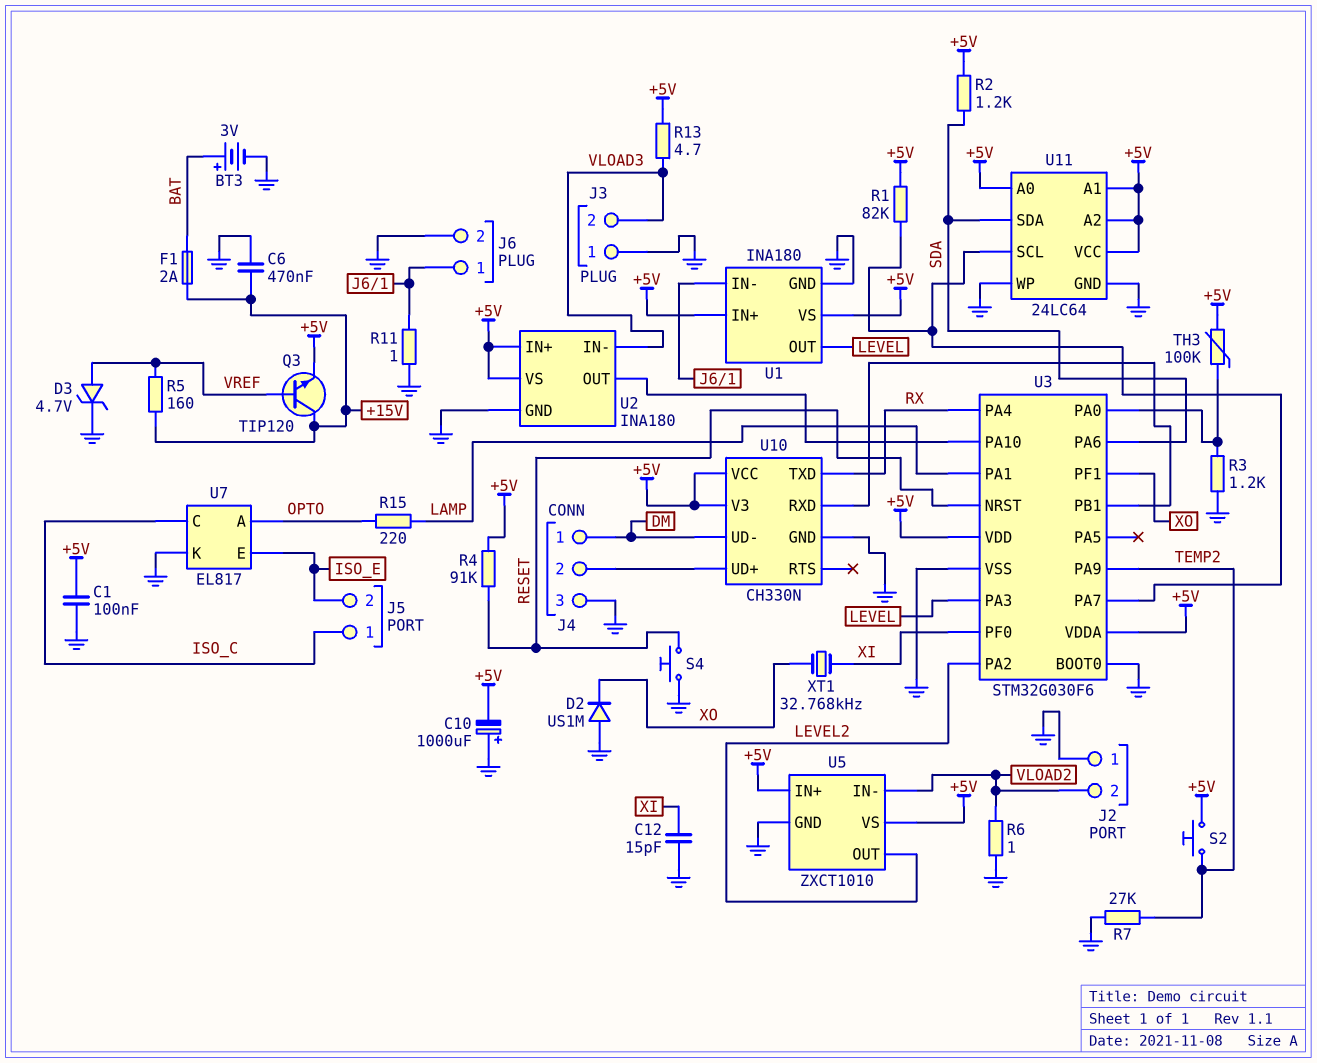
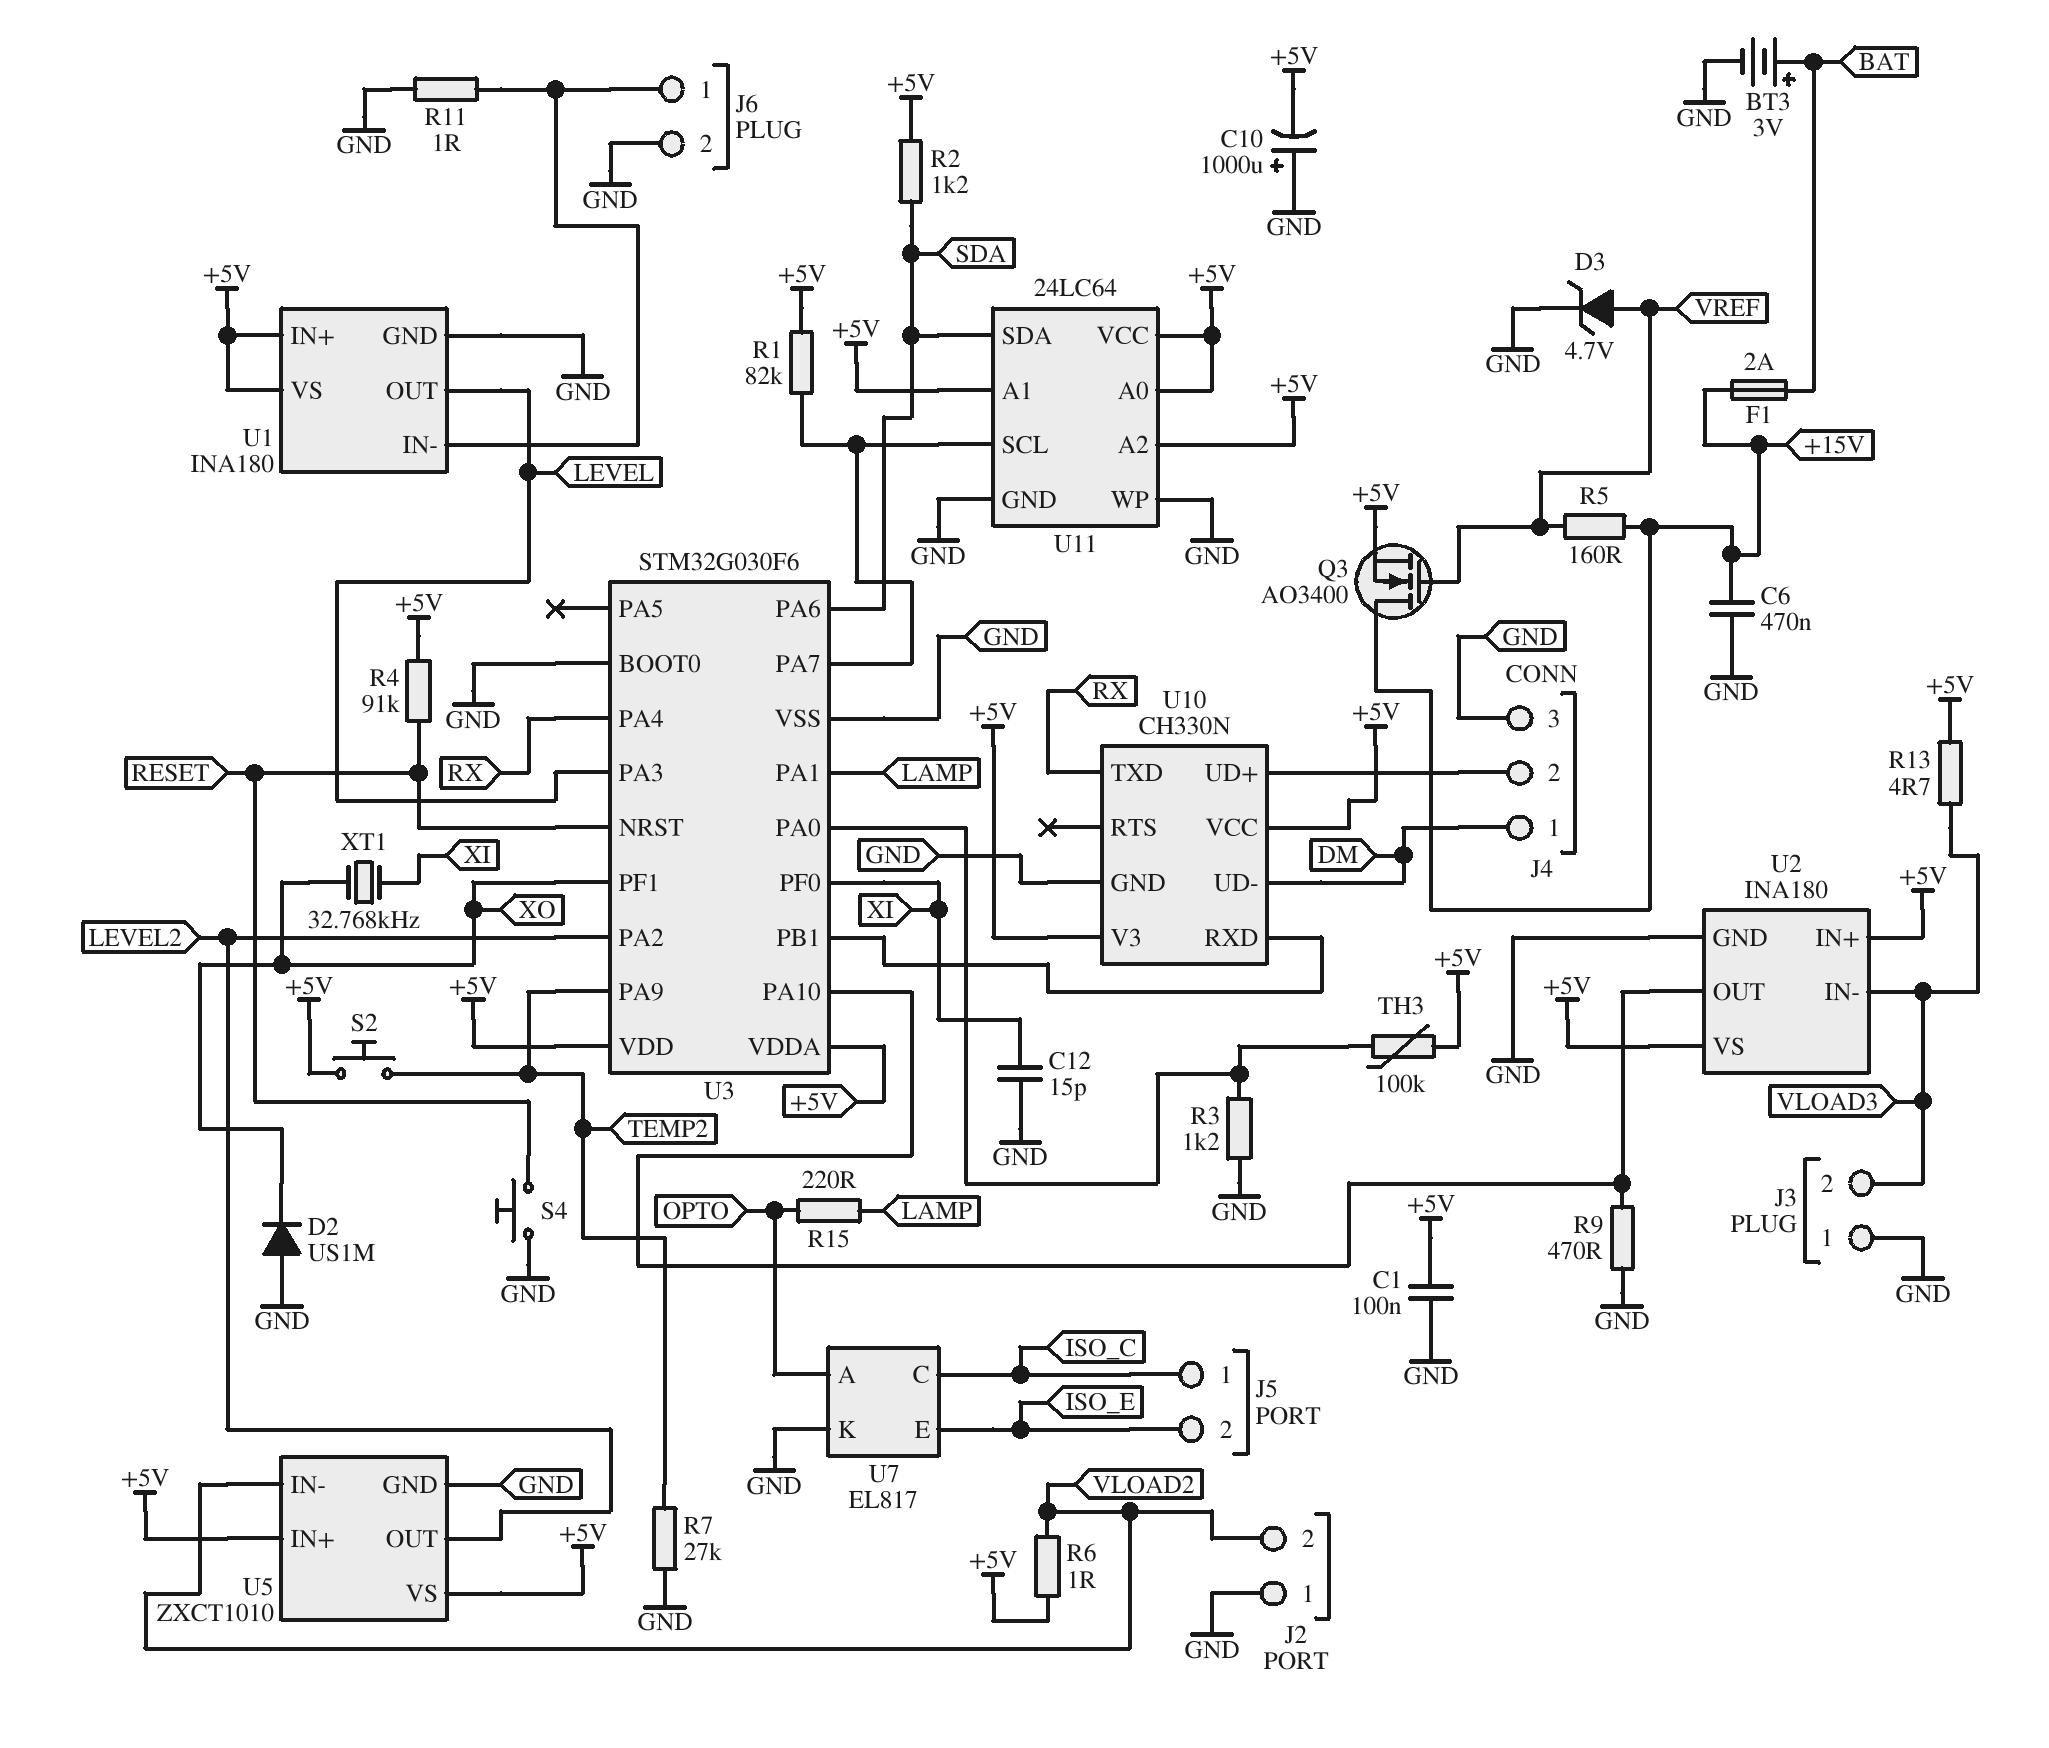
Q3: NPN TIP120 (B VREF, C +15V, E +5V) -> NMOS AO3400 (G VREF, D +15V, S +5V)
R6: 1 (GND, VLOAD2) -> 1 (+5V, VLOAD2)
R9: none -> 470 (GND, U2/OUT)

